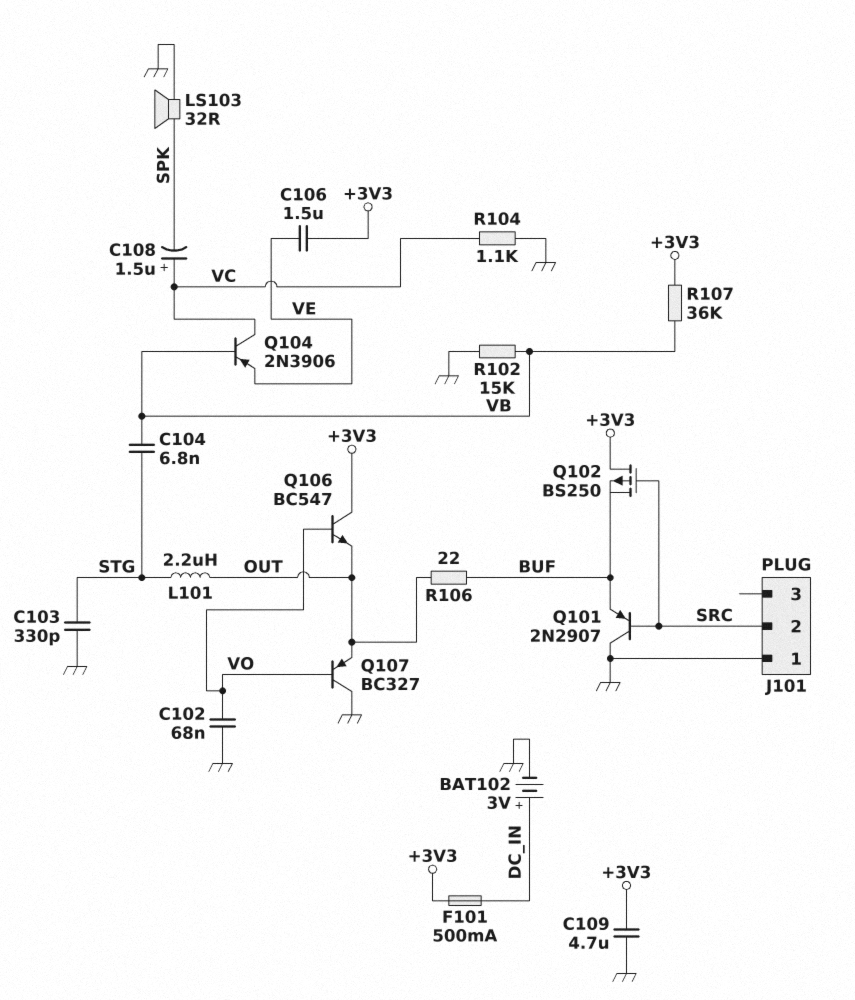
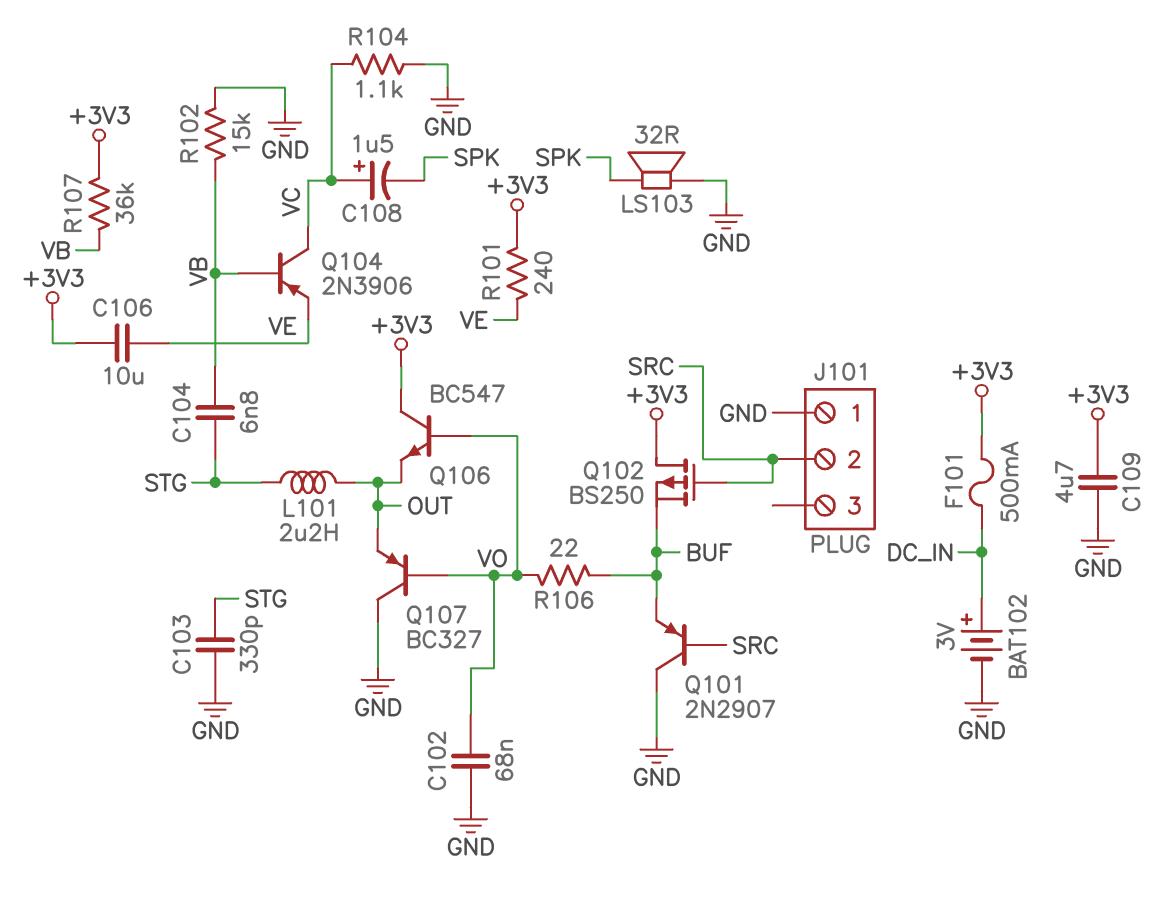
C106: 1.5uF (+3V3, VE) -> 10uF (+3V3, VE)
R101: none -> 240 (+3V3, VE)
R106: 22 (BUF, OUT) -> 22 (BUF, VO)

